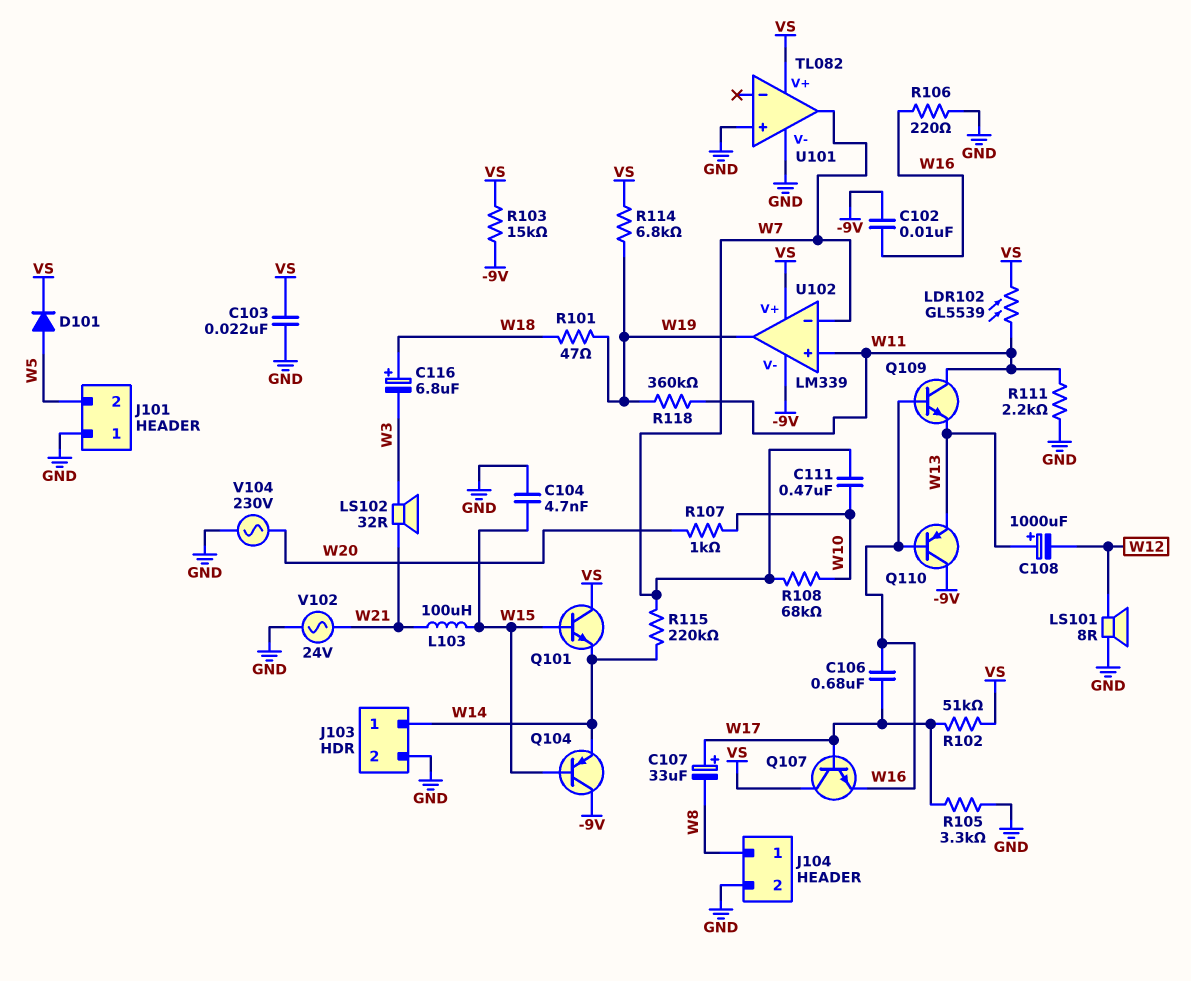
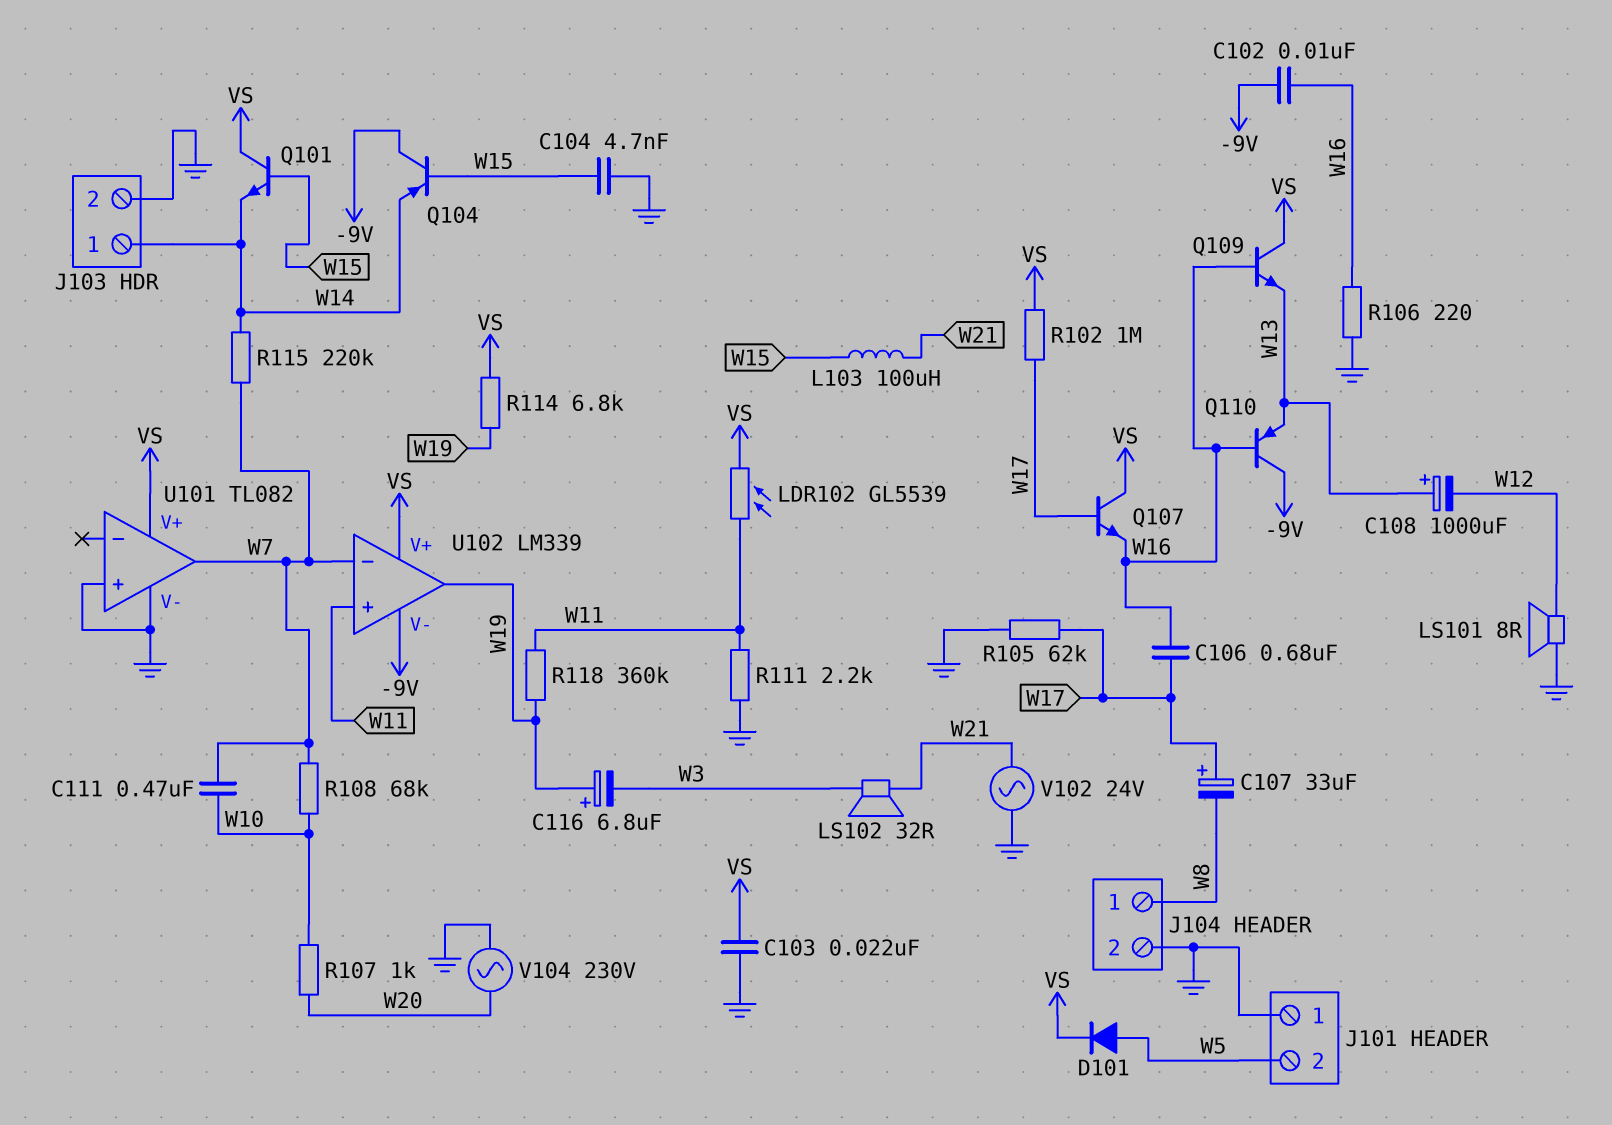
C116: 6.8uF (plus W18, minus W3) -> 6.8uF (plus W19, minus W3)
Q109: NPN (B W16, C W11, E W13) -> NPN (B W16, C VS, E W13)
R101: 47 (W18, W19) -> none
R102: 51k (VS, W17) -> 1M (VS, W17)
R103: 15k (-9V, VS) -> none
R105: 3.3k (GND, W17) -> 62k (GND, W17)

